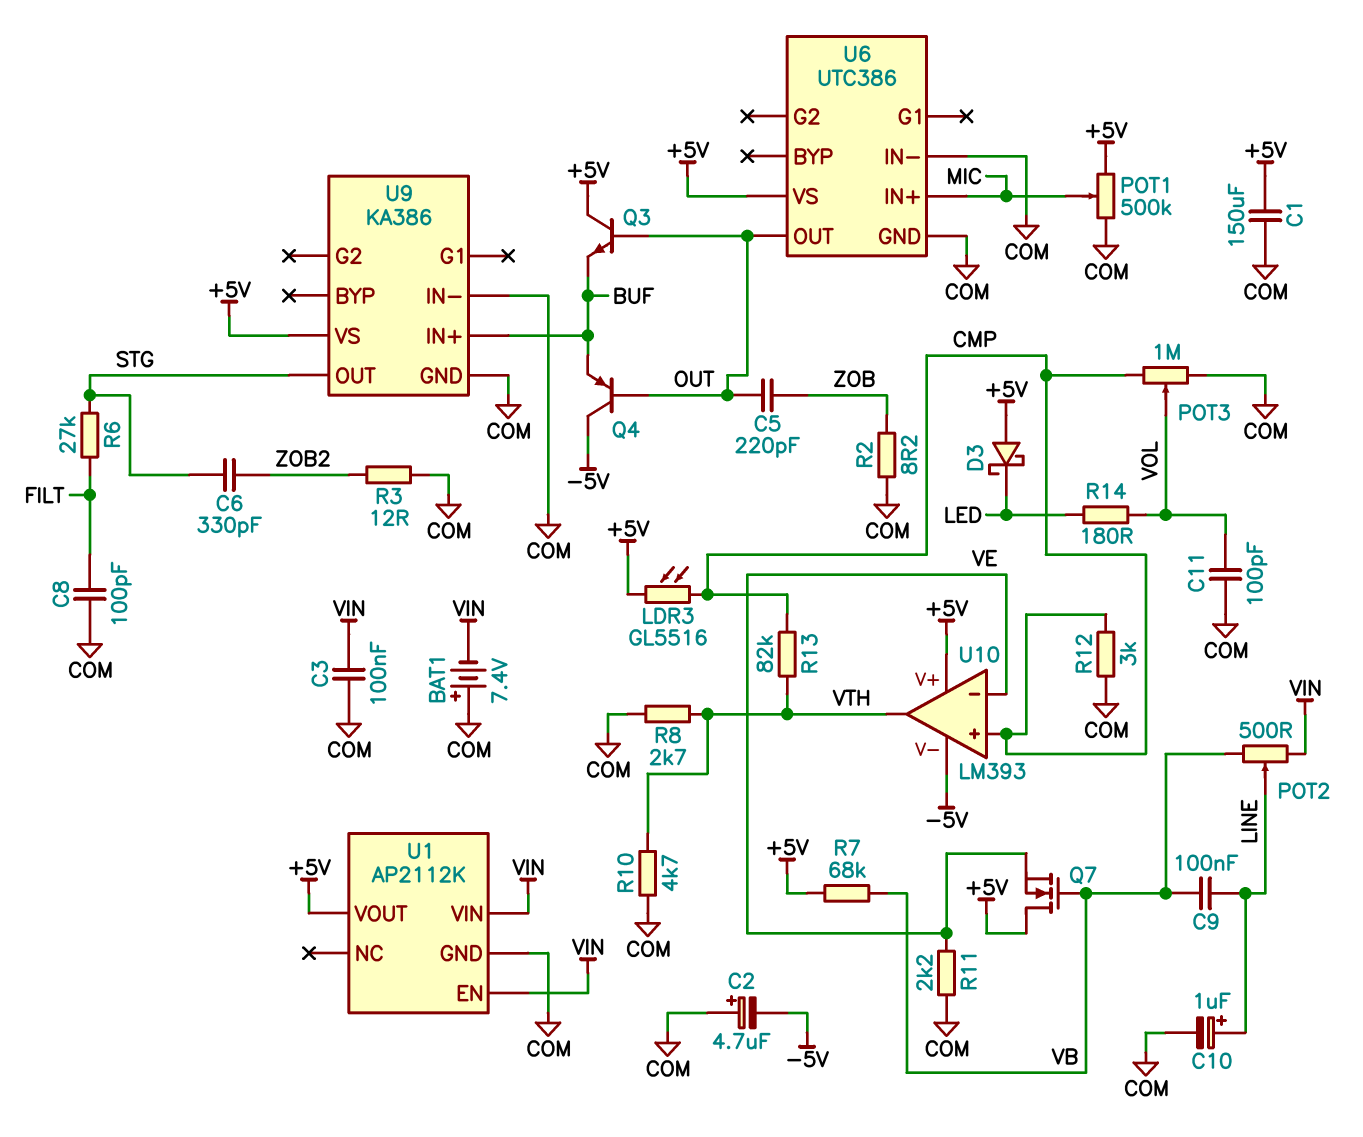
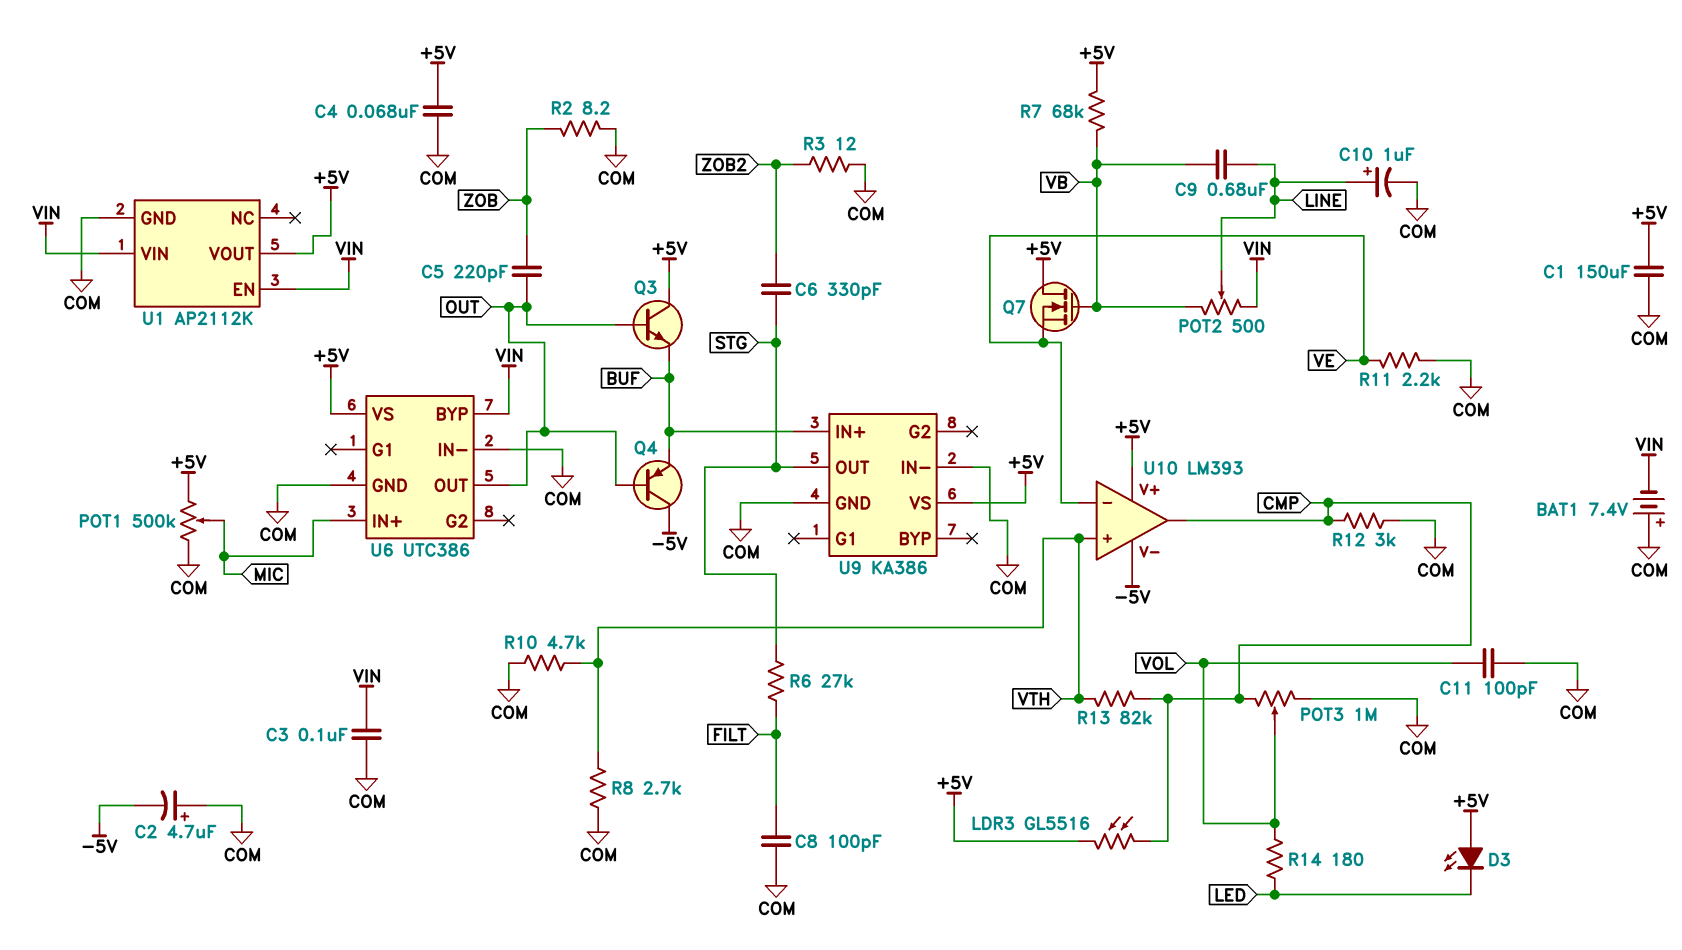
C4: none -> 68nF (+5V, COM)
C9: 100nF (LINE, VB) -> 680nF (LINE, VB)
D3: schottky (A +5V, K LED) -> LED (A +5V, K LED)
U6 pin BYP: none -> VIN
U10 pin in+: CMP -> VTH
U10 pin out: VTH -> CMP

